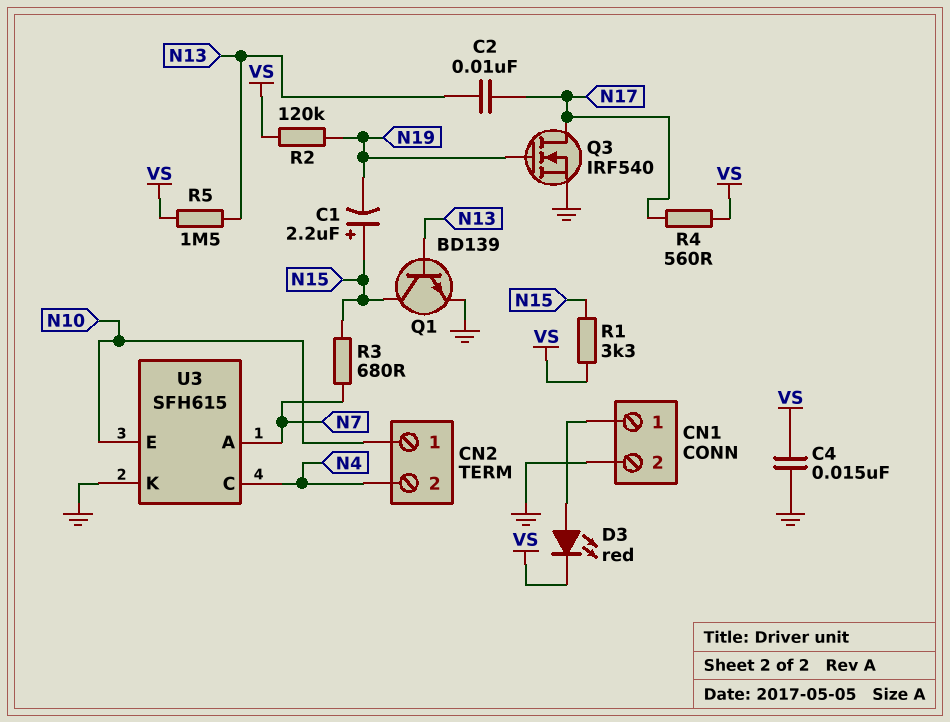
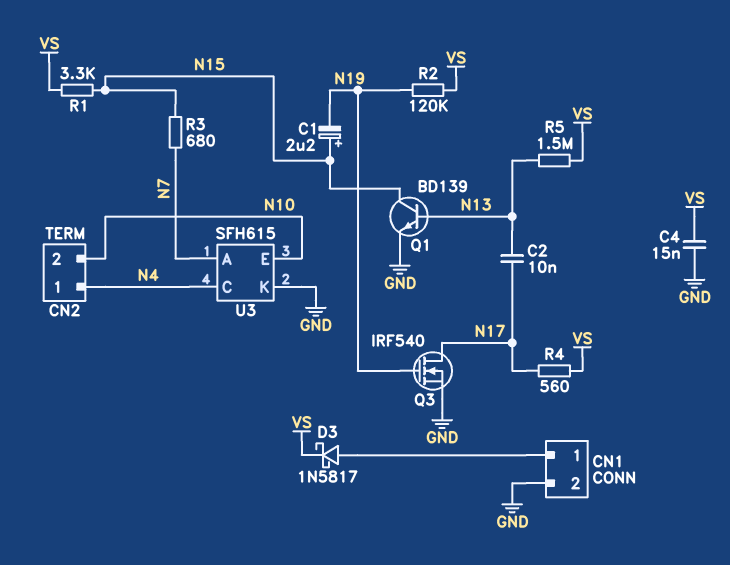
CN2 pin 1: N10 -> N4
CN2 pin 2: N4 -> N10
D3: LED red (A CN1/1, K VS) -> schottky 1N5817 (A CN1/1, K VS)

